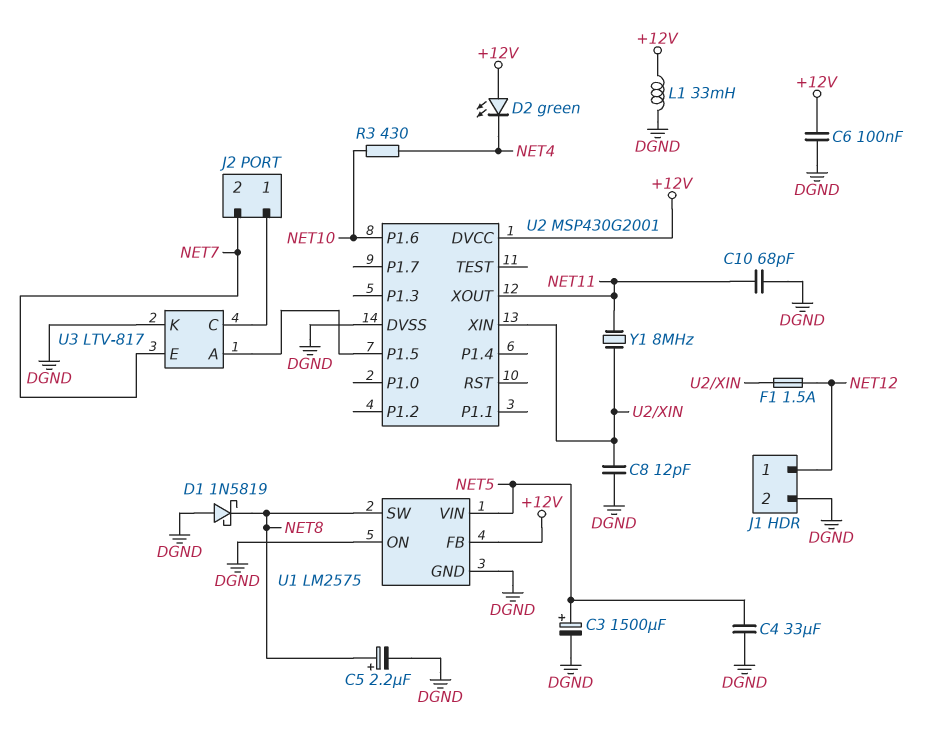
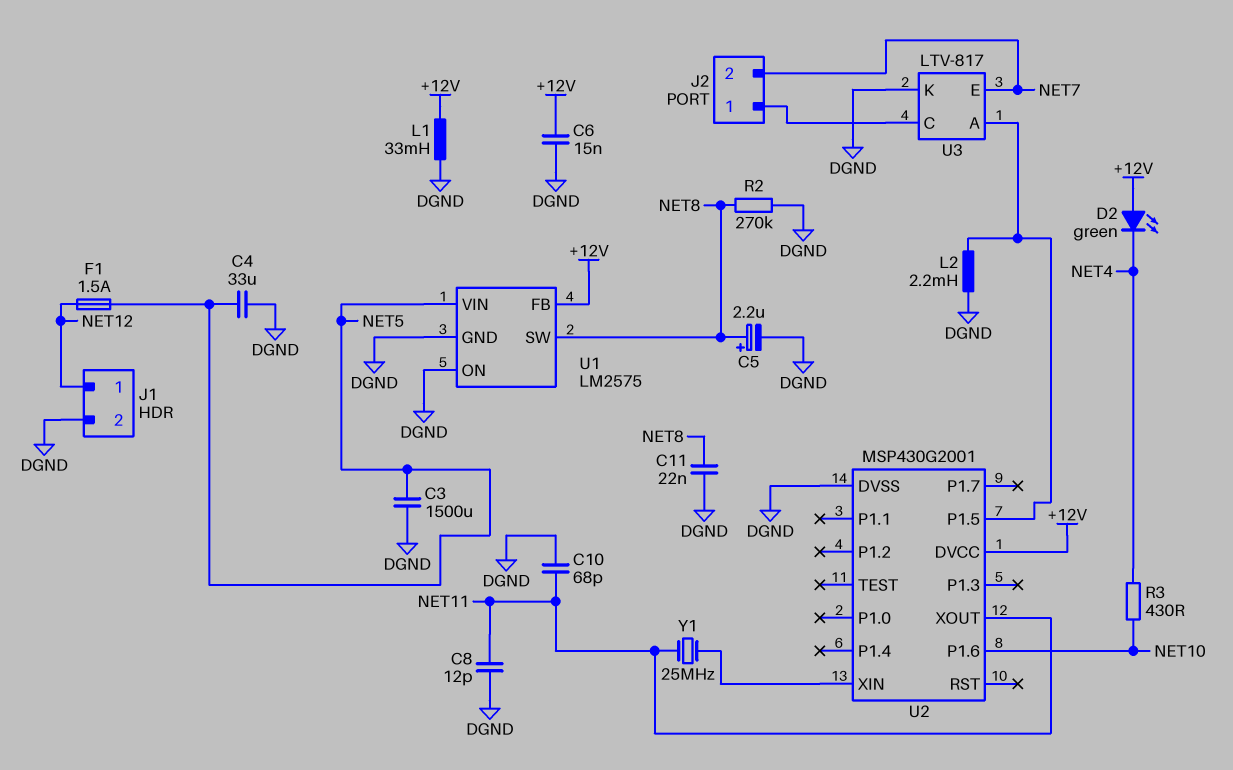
C3: 1500uF (plus NET5, minus DGND) -> 1500uF (DGND, NET5)
C6: 100nF (+12V, DGND) -> 15nF (+12V, DGND)
C8: 12pF (DGND, U2/XIN) -> 12pF (DGND, NET11)
C11: none -> 22nF (DGND, NET8)
D1: schottky 1N5819 (A DGND, K NET8) -> none
F1: 1.5A (NET12, U2/XIN) -> 1.5A (NET5, NET12)
L2: none -> 2.2mH (DGND, U2/P1.5)
R2: none -> 270k (DGND, NET8)
Y1: 8MHz (NET11, U2/XIN) -> 25MHz (NET11, U2/XIN)

